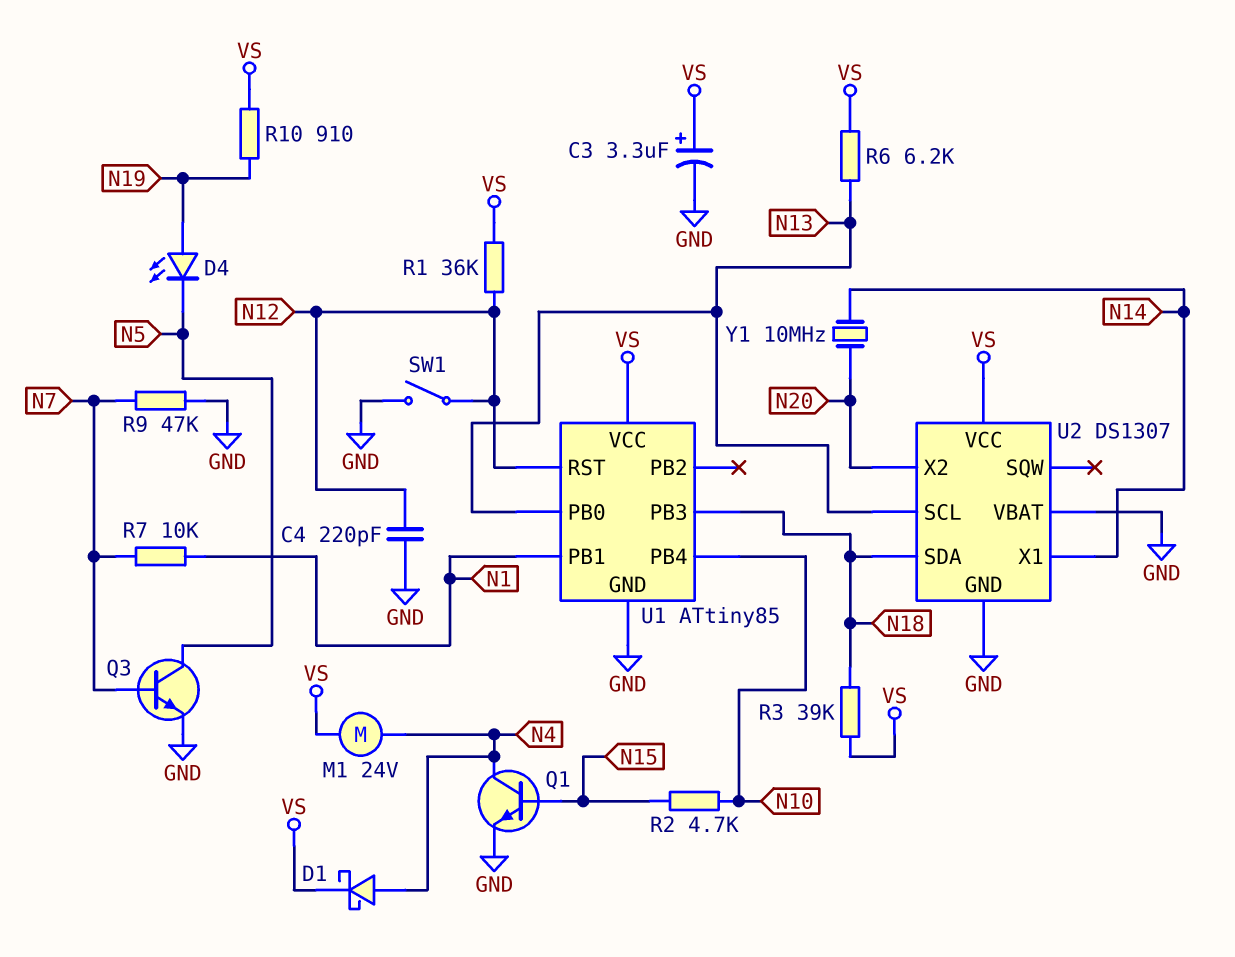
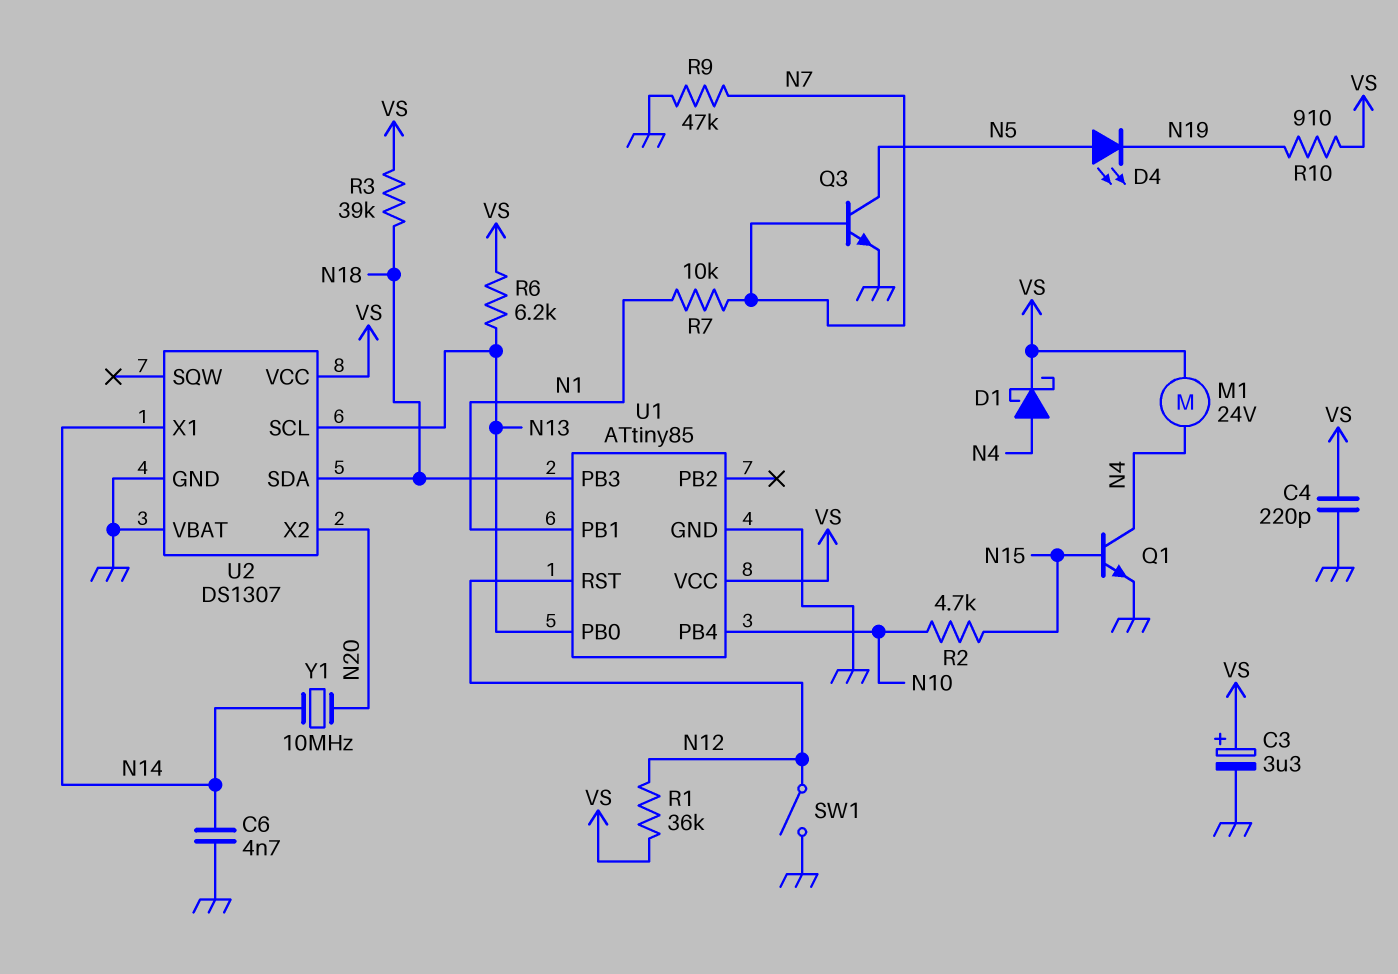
C4: 220pF (GND, N12) -> 220pF (GND, VS)
C6: none -> 4.7nF (GND, N14)
D4: LED (A N19, K N5) -> LED (A N5, K N19)

